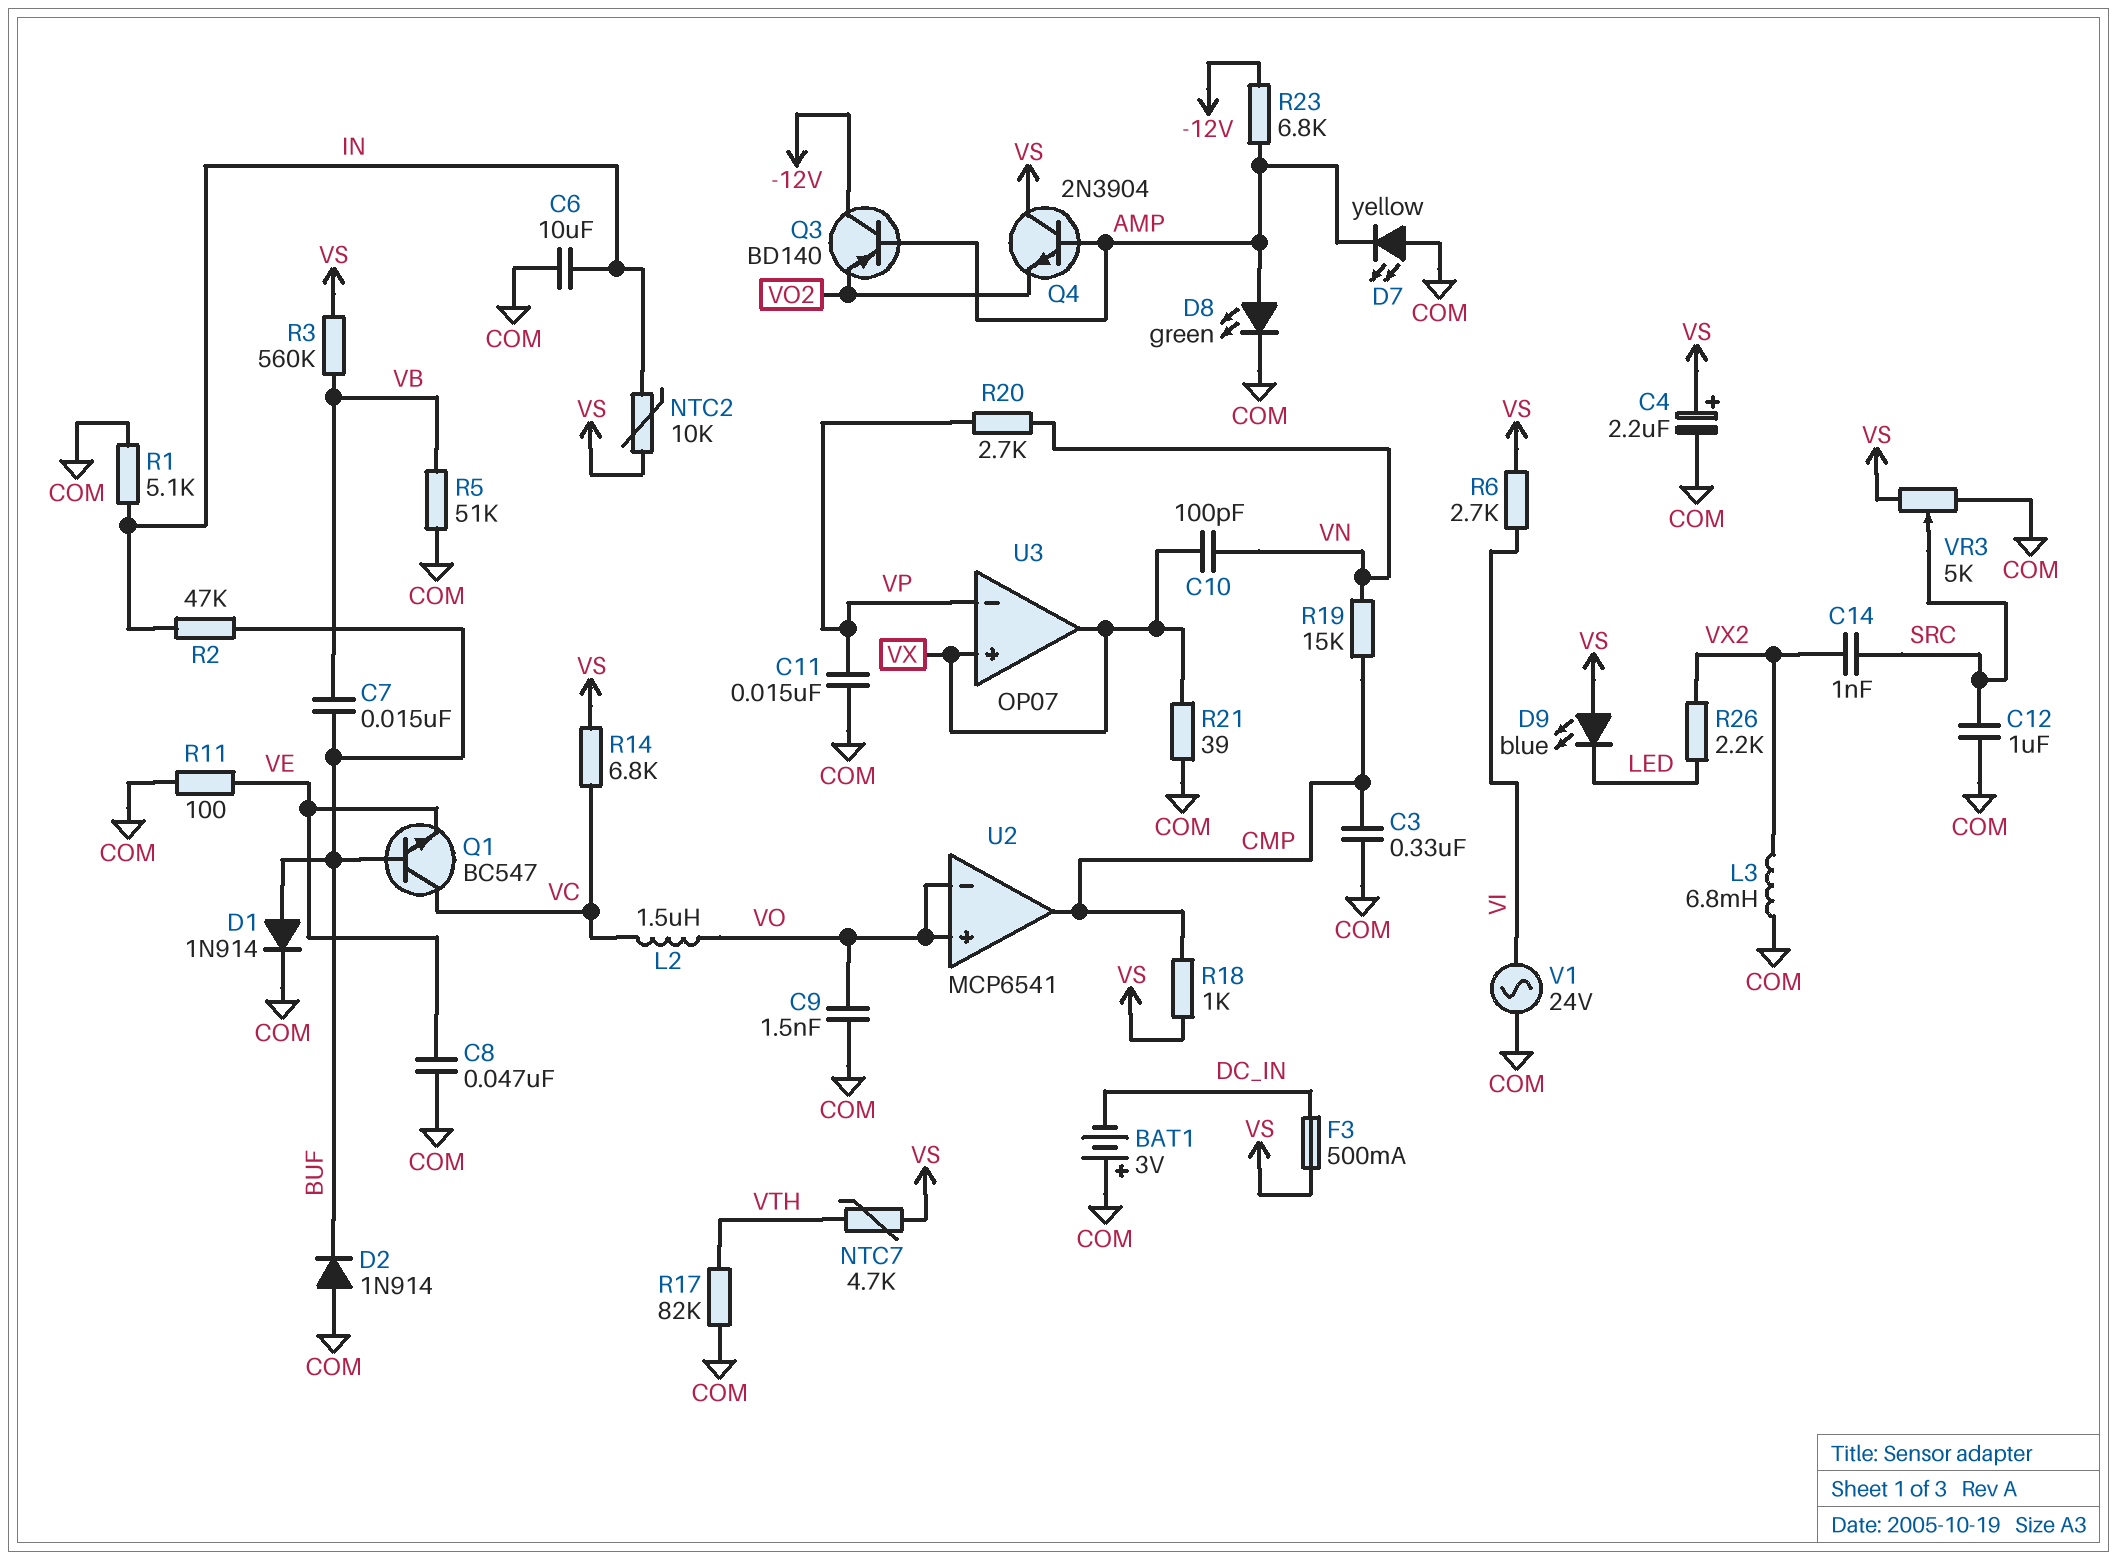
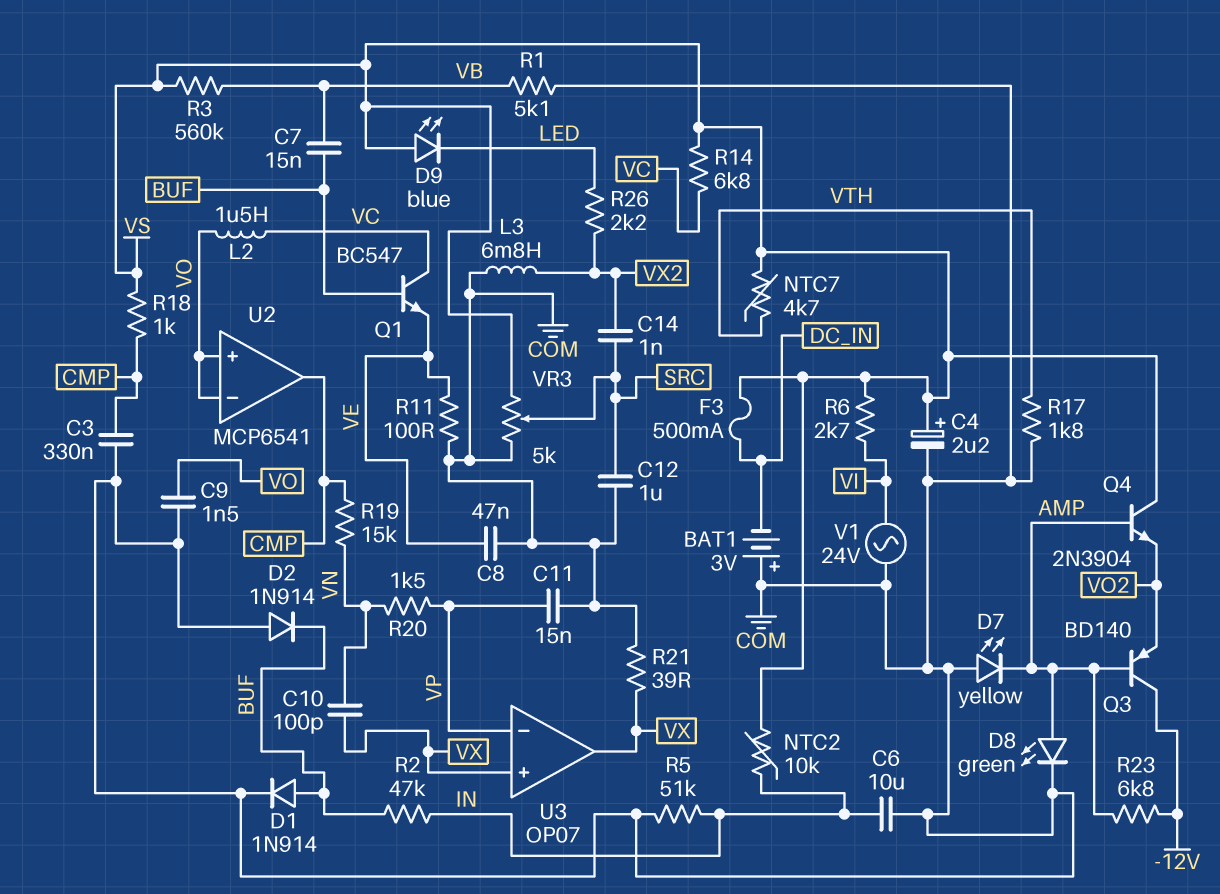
R1: 5.1k (COM, IN) -> 5.1k (COM, VB)
R5: 51k (COM, VB) -> 51k (COM, IN)
R17: 82k (COM, VTH) -> 1.8k (COM, VTH)
R20: 2.7k (VN, VP) -> 1.5k (VN, VP)

